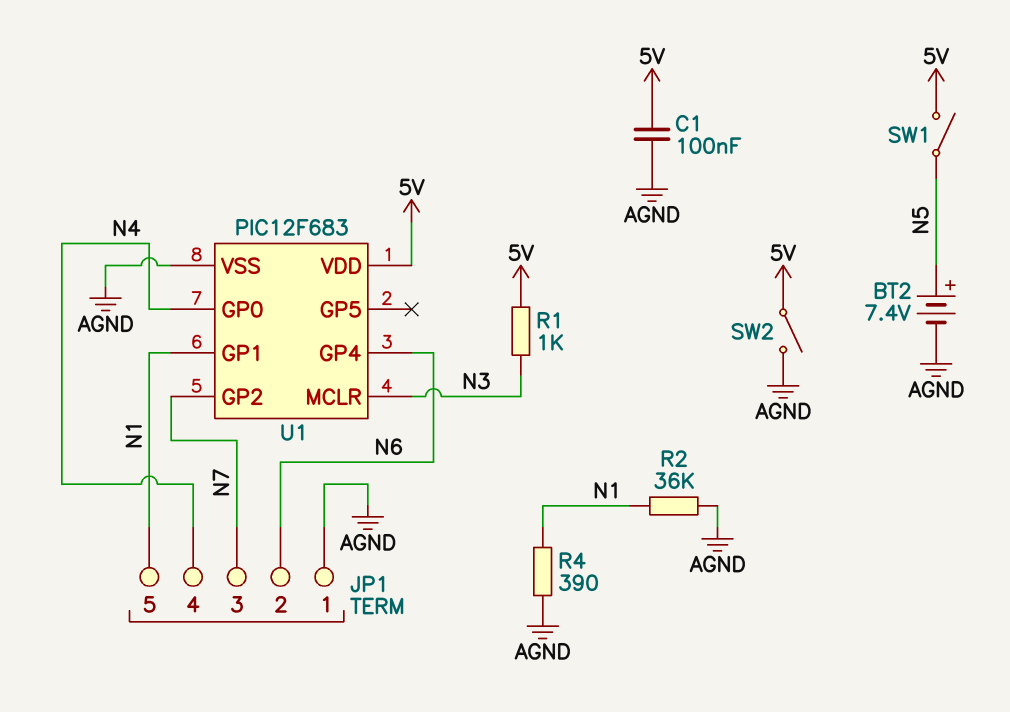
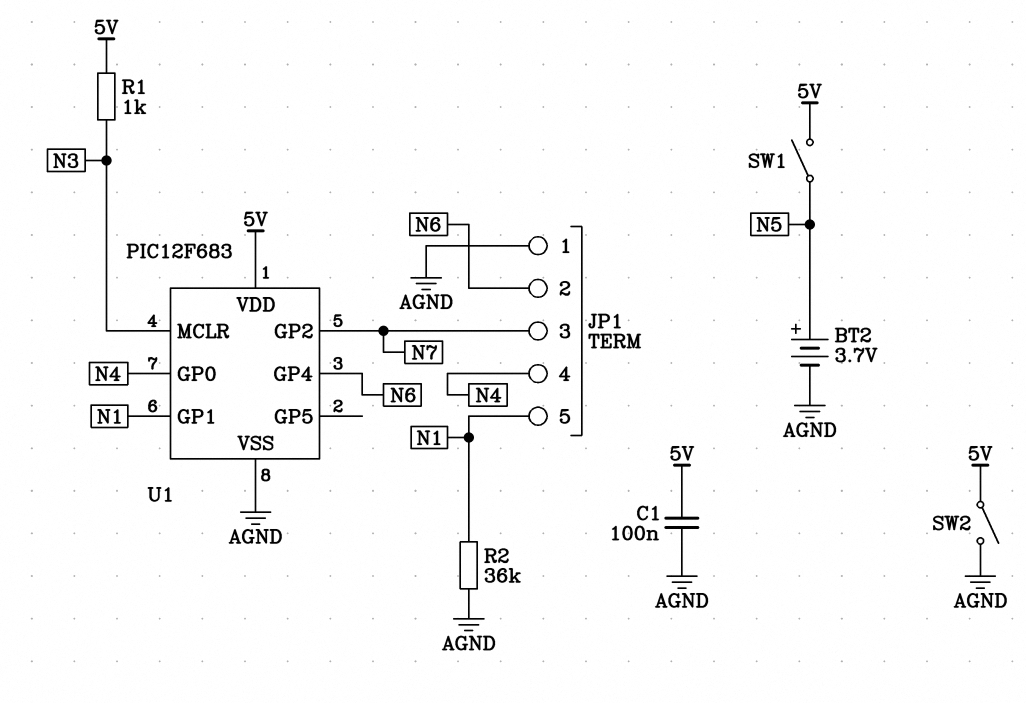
BT2: 7.4V (plus N5, minus AGND) -> 3.7V (plus N5, minus AGND)
R4: 390 (AGND, N1) -> none

